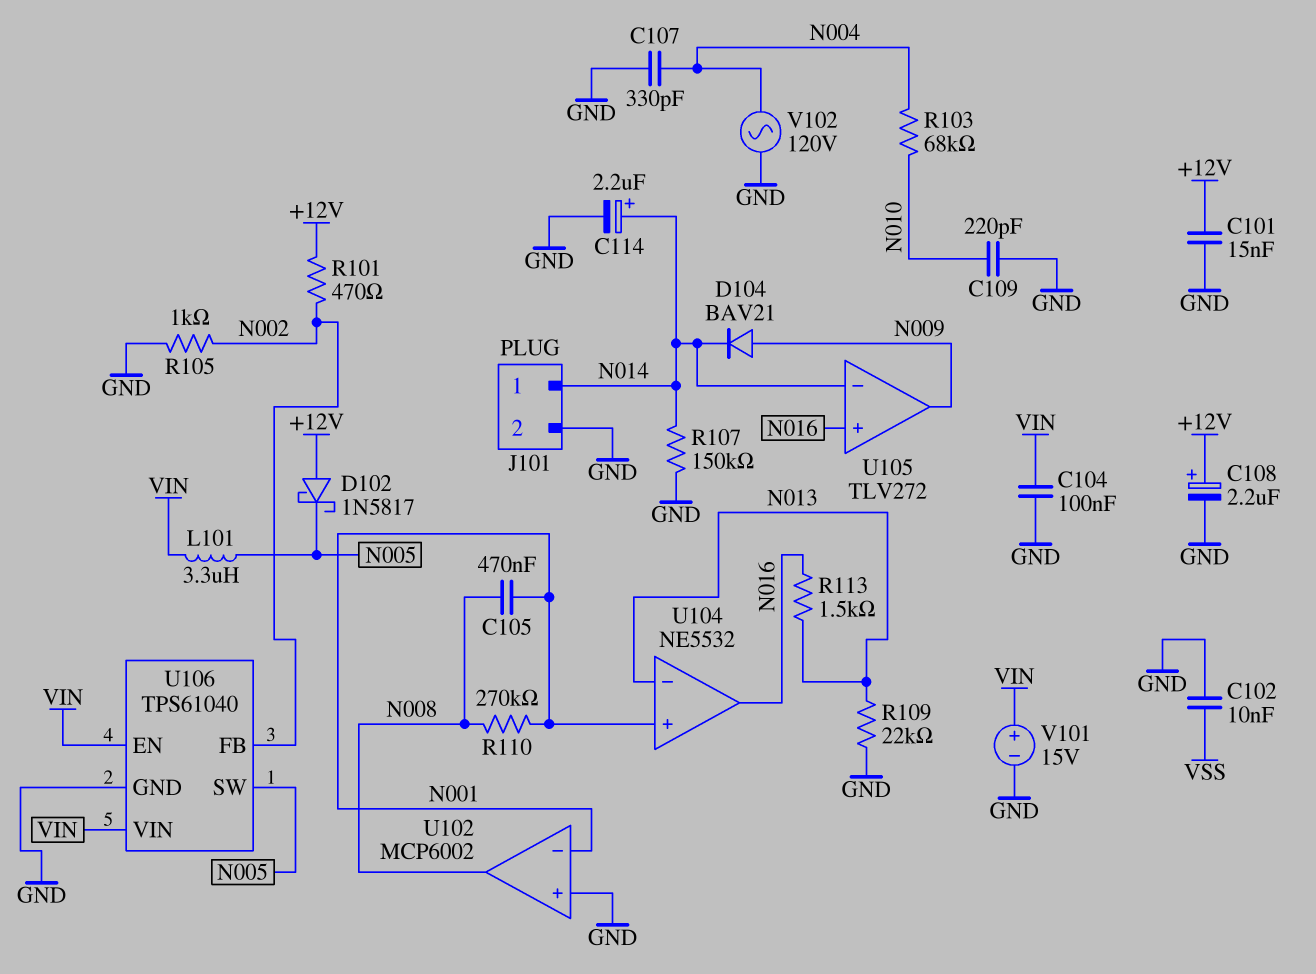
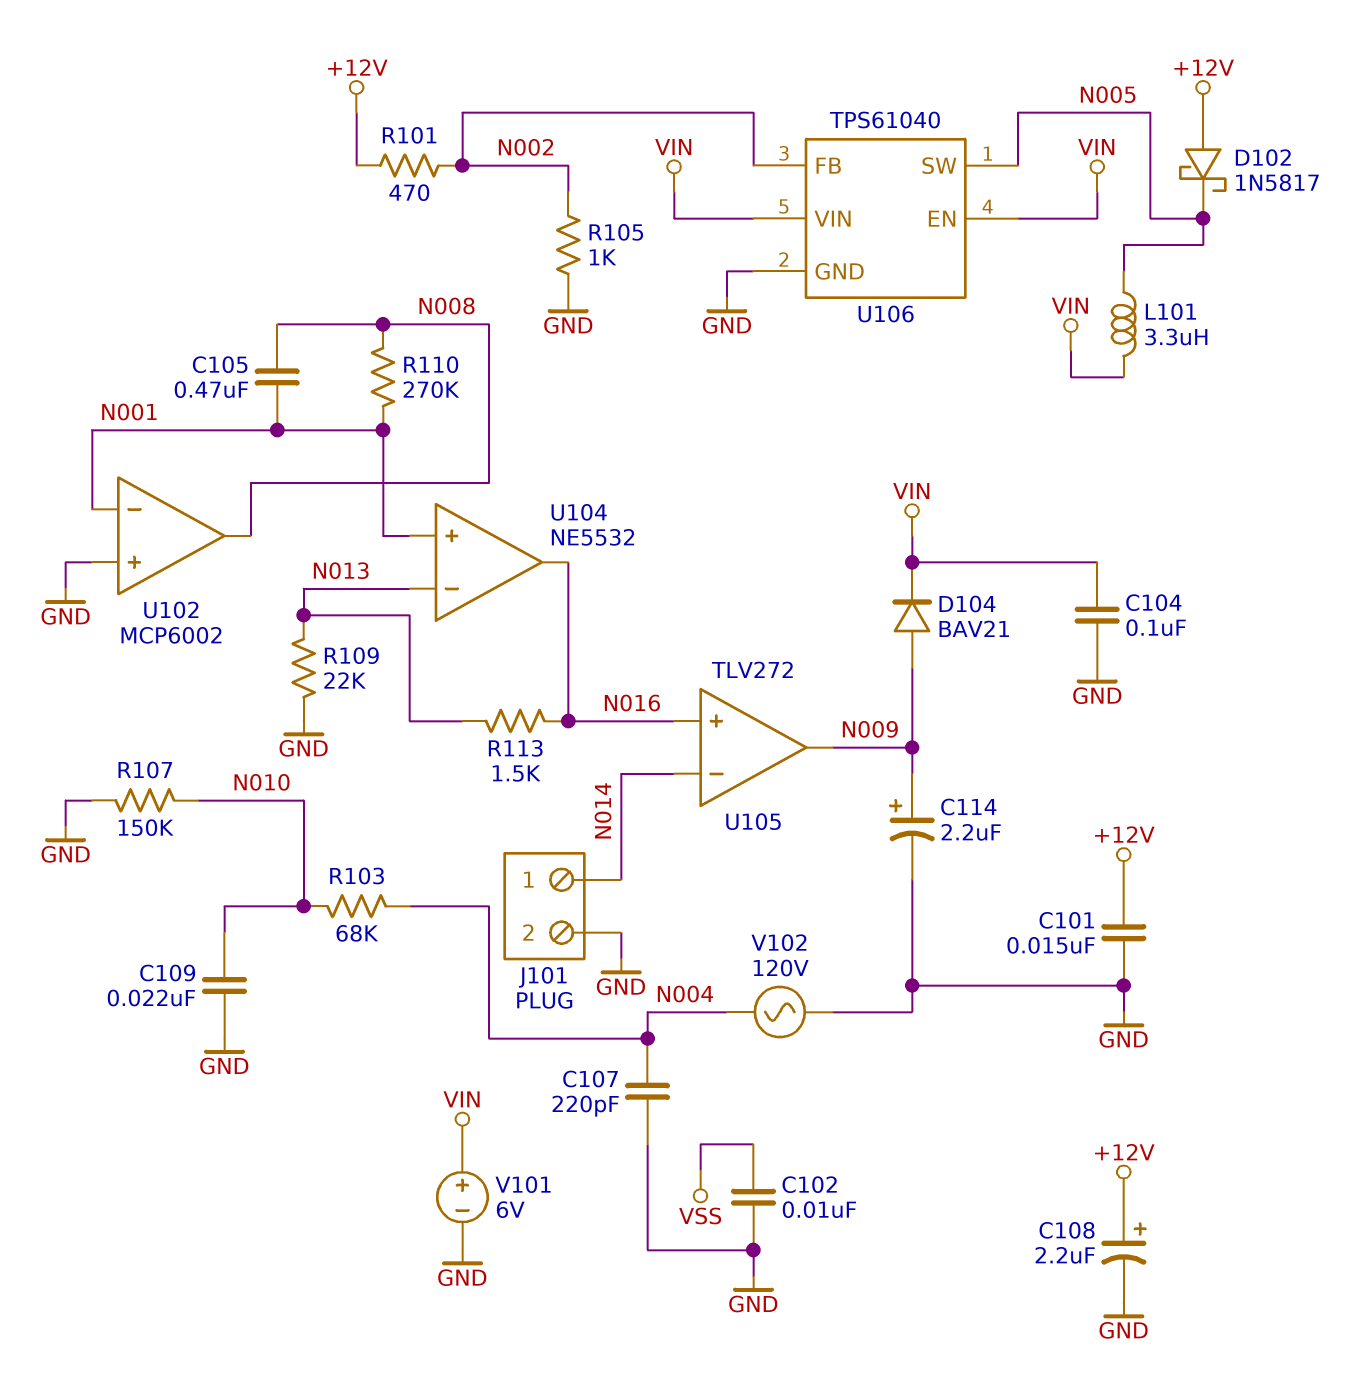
C107: 330pF (GND, N004) -> 220pF (GND, N004)
C109: 220pF (GND, N010) -> 22nF (GND, N010)
C114: 2.2uF (plus N014, minus GND) -> 2.2uF (plus N009, minus GND)
D104: diode BAV21 (A N009, K N014) -> diode BAV21 (A N009, K VIN)
R107: 150k (GND, N014) -> 150k (GND, N010)
V101: 15V (plus VIN, minus GND) -> 6V (plus VIN, minus GND)

